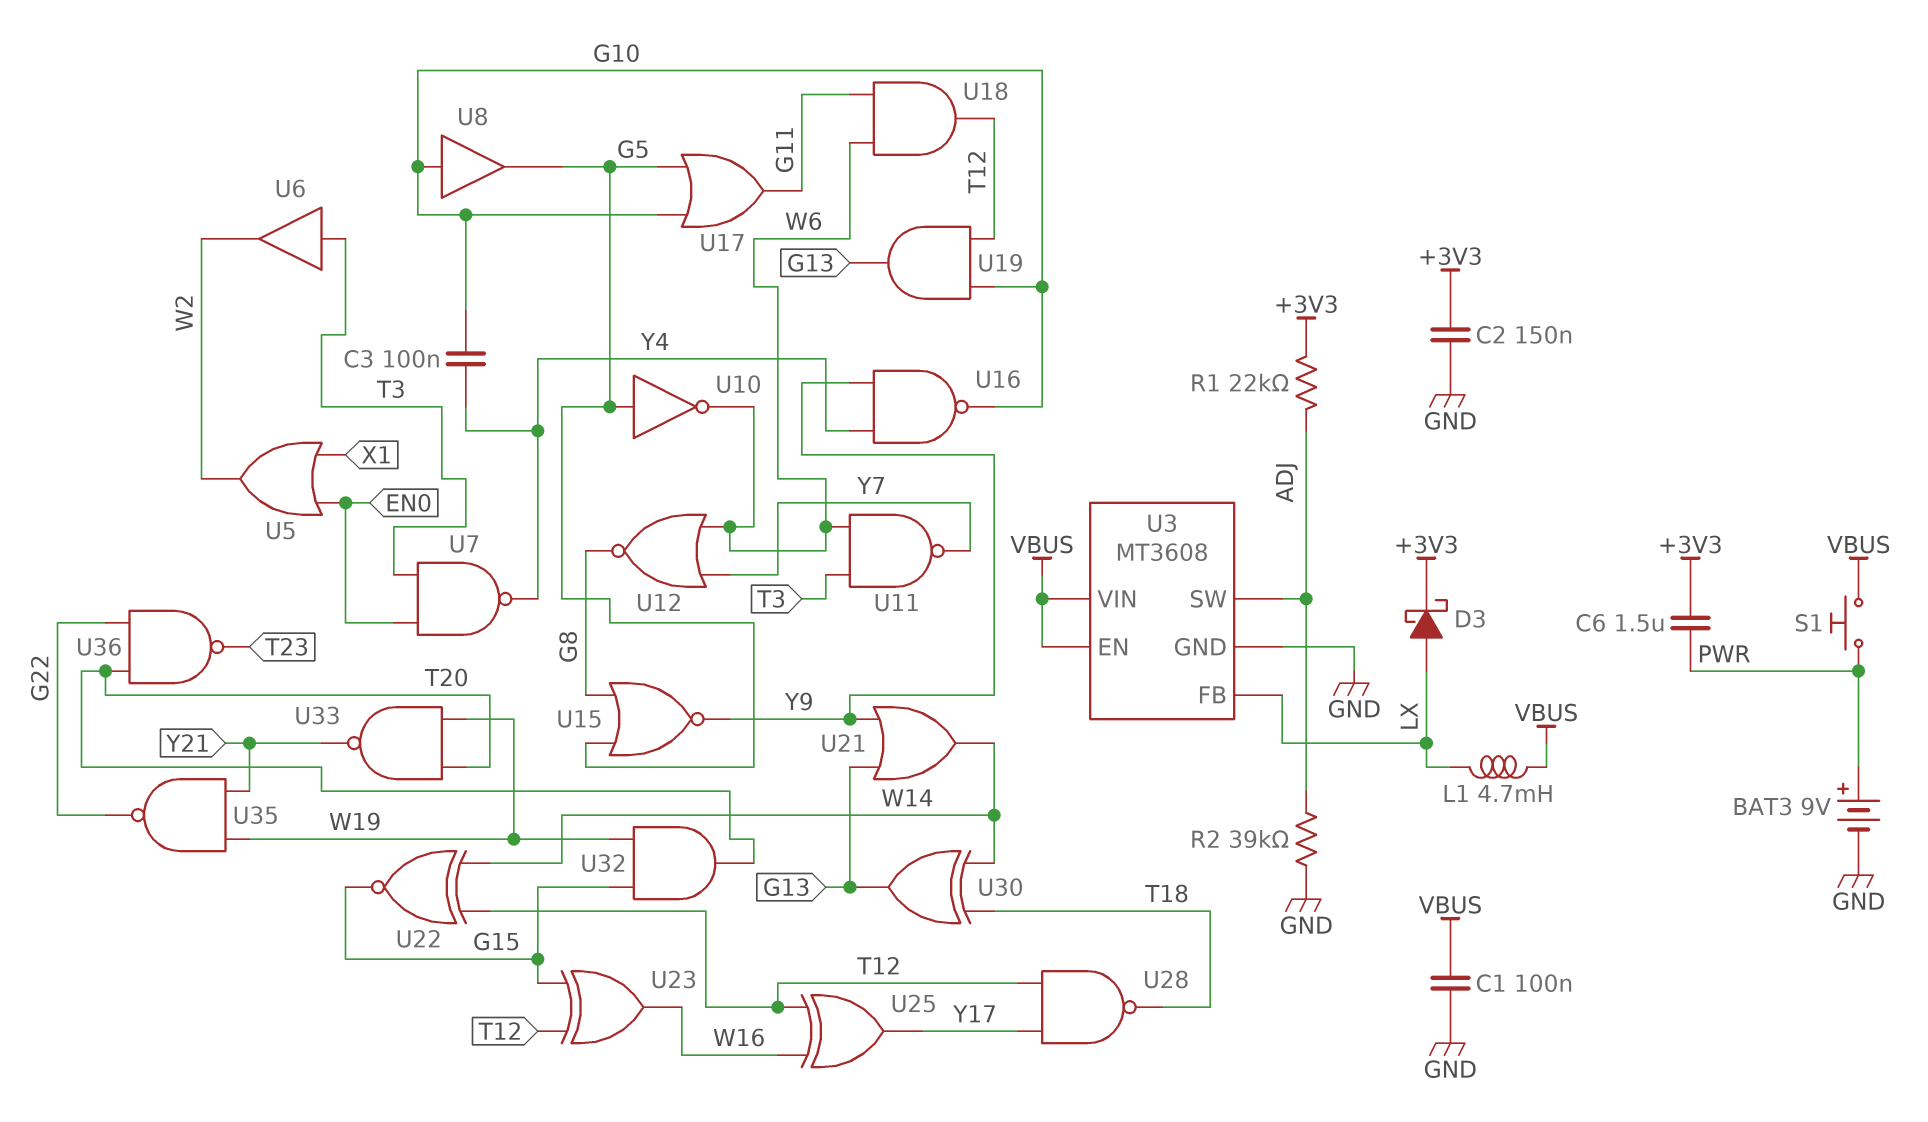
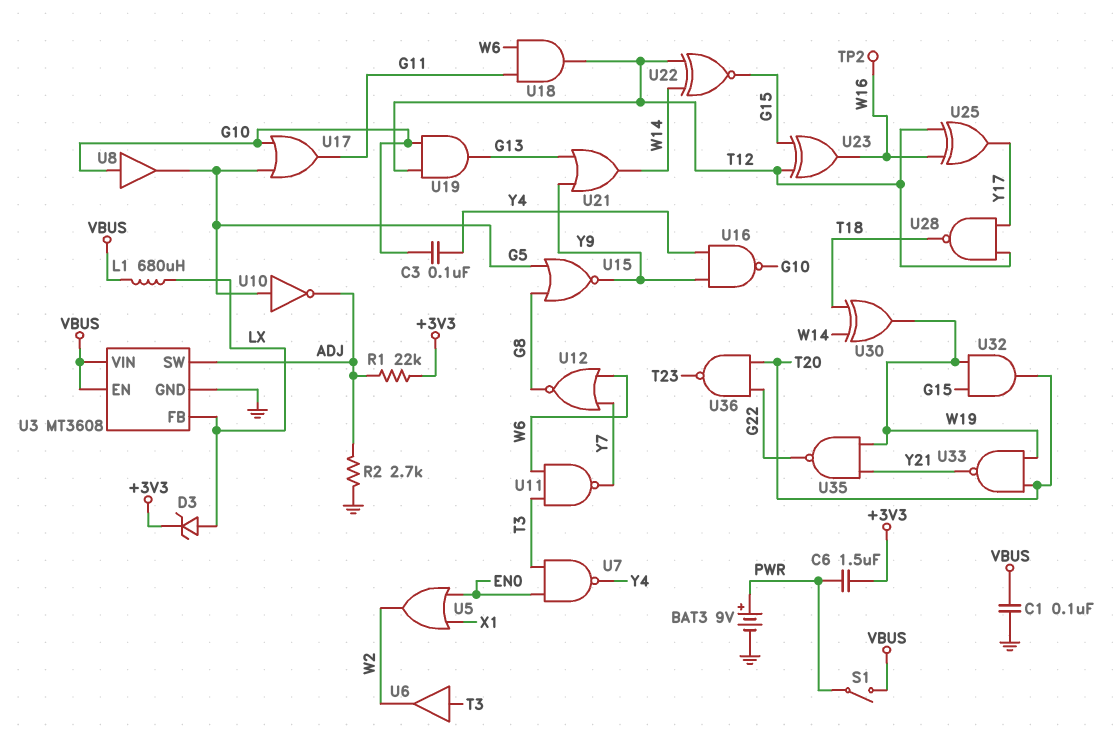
C2: 150nF (+3V3, GND) -> none
D3: schottky (A LX, K +3V3) -> zener (A LX, K +3V3)
L1: 4.7mH (LX, VBUS) -> 680uH (LX, VBUS)
R2: 39k (ADJ, GND) -> 2.7k (ADJ, GND)
S1: button (PWR, VBUS) -> switch (PWR, VBUS)
TP2: none -> test point (W16)
U10: NOT (in G5, out W6) -> NOT (in G5, out ADJ)
U30: XOR (in T18, in W14, out G13) -> XOR (in T18, in W14, out W19)

